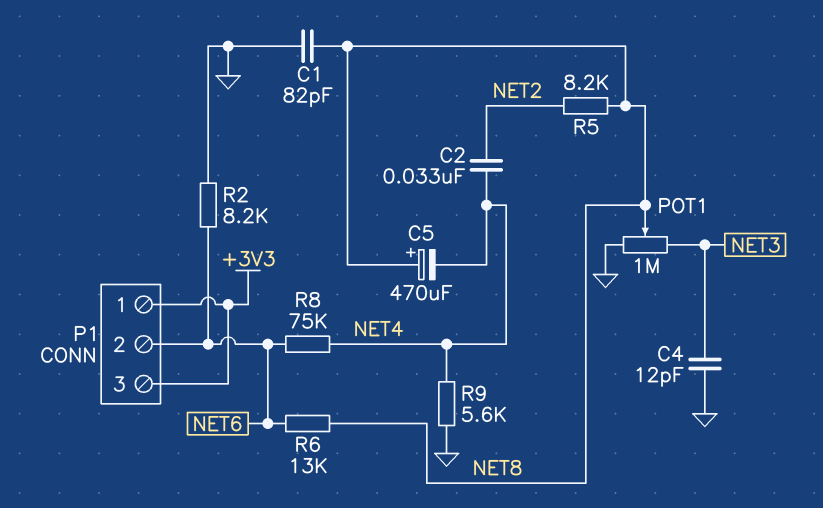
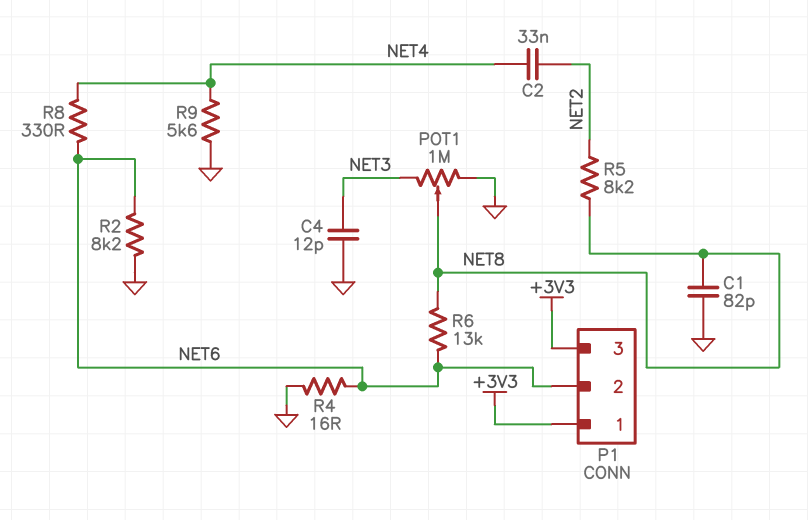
C5: 470uF (plus NET8, minus NET4) -> none
R4: none -> 16 (GND, NET6)
R8: 75k (NET4, NET6) -> 330 (NET4, NET6)

